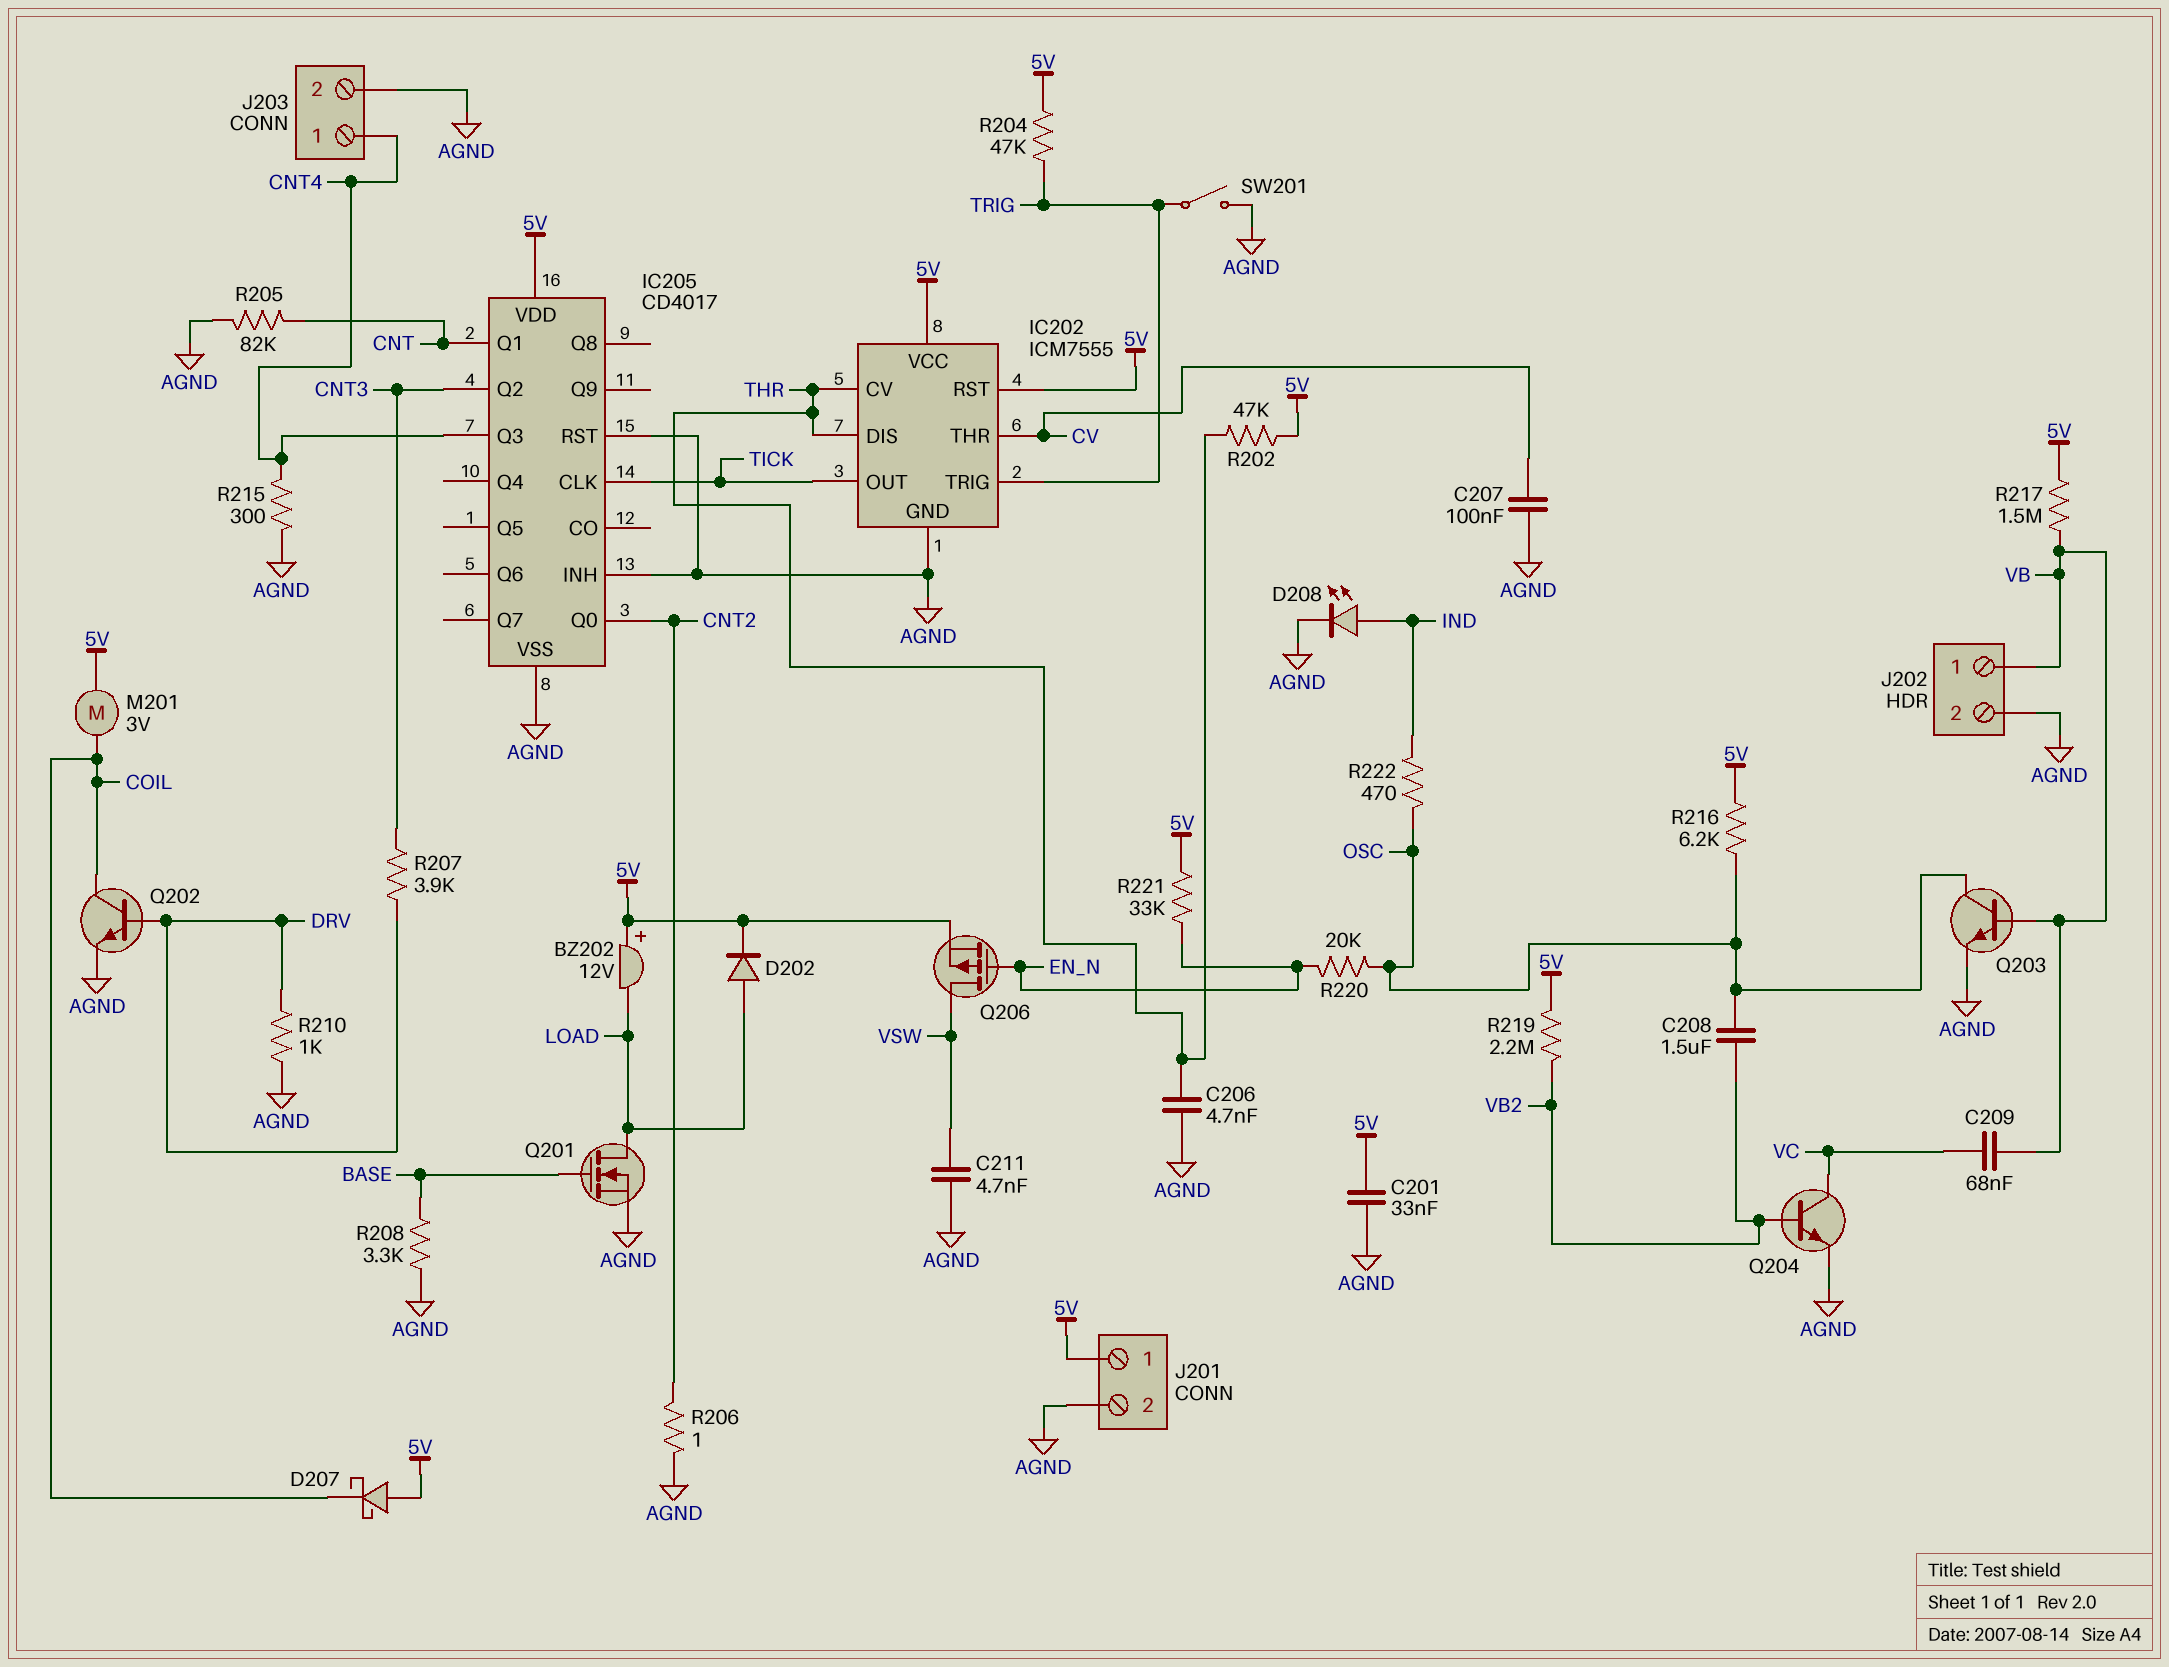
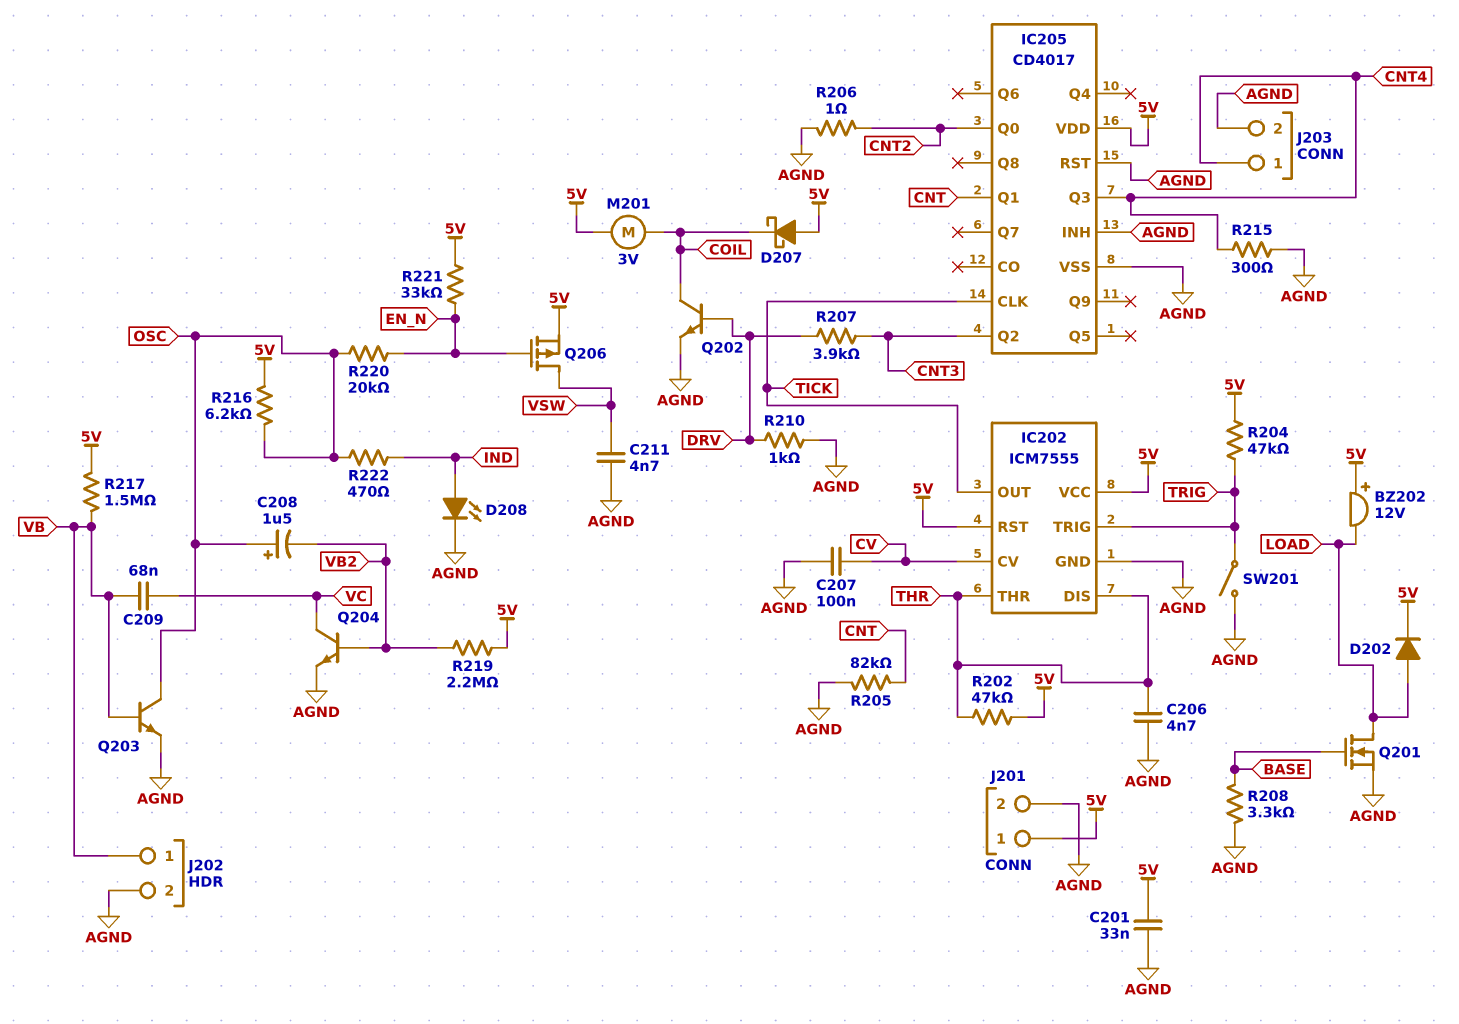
C208: 1.5uF (OSC, VB2) -> 1.5uF (plus OSC, minus VB2)
IC202 pin CV: THR -> CV
IC202 pin THR: CV -> THR

